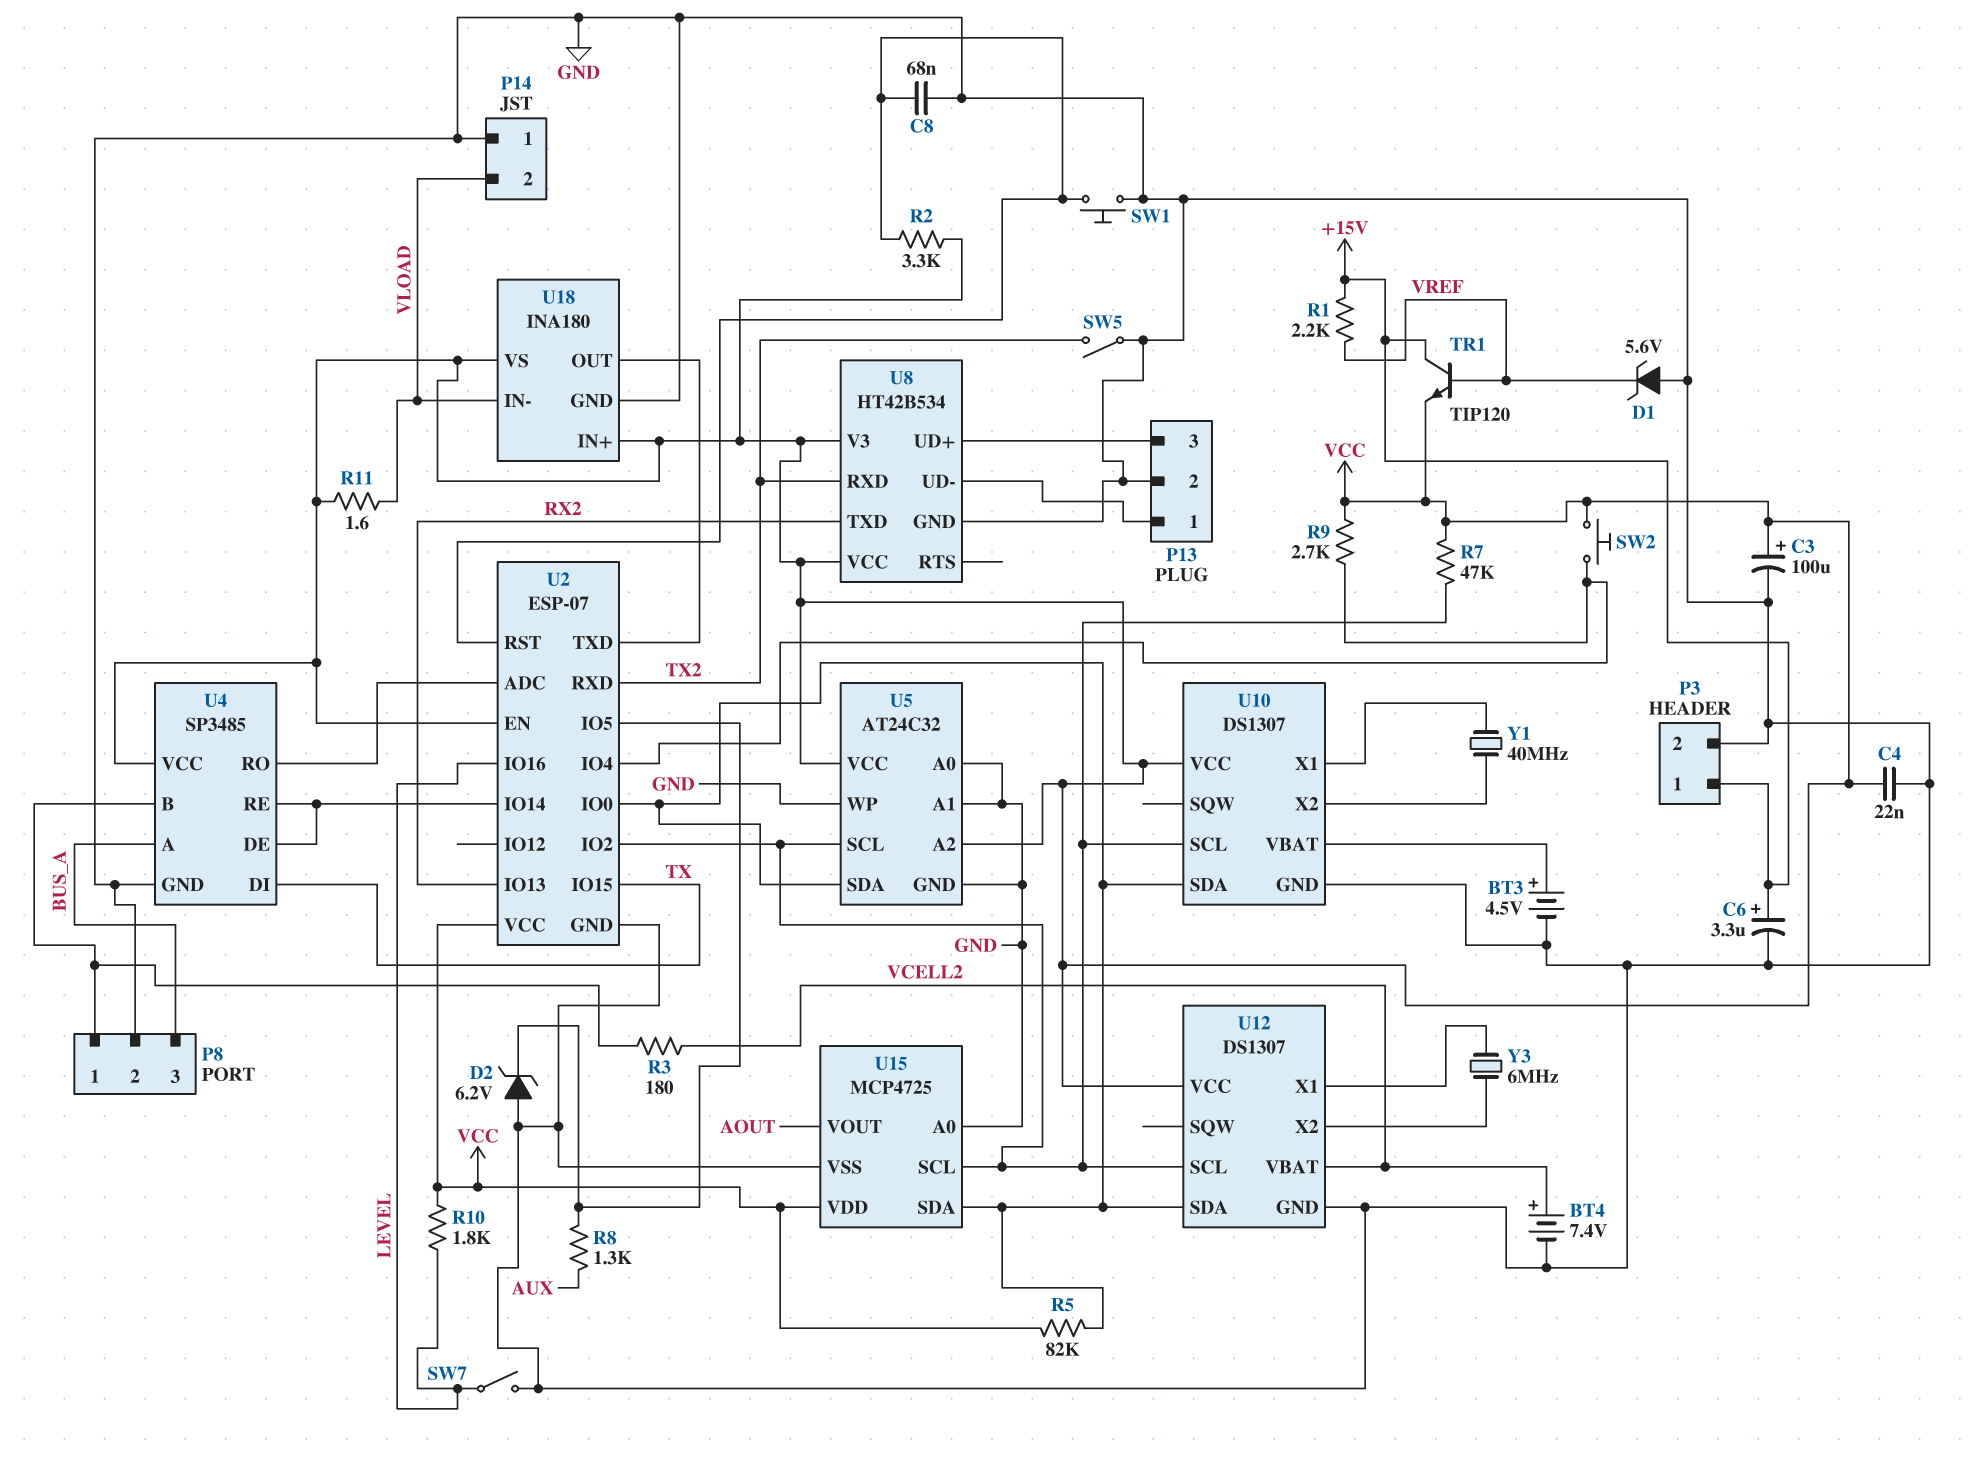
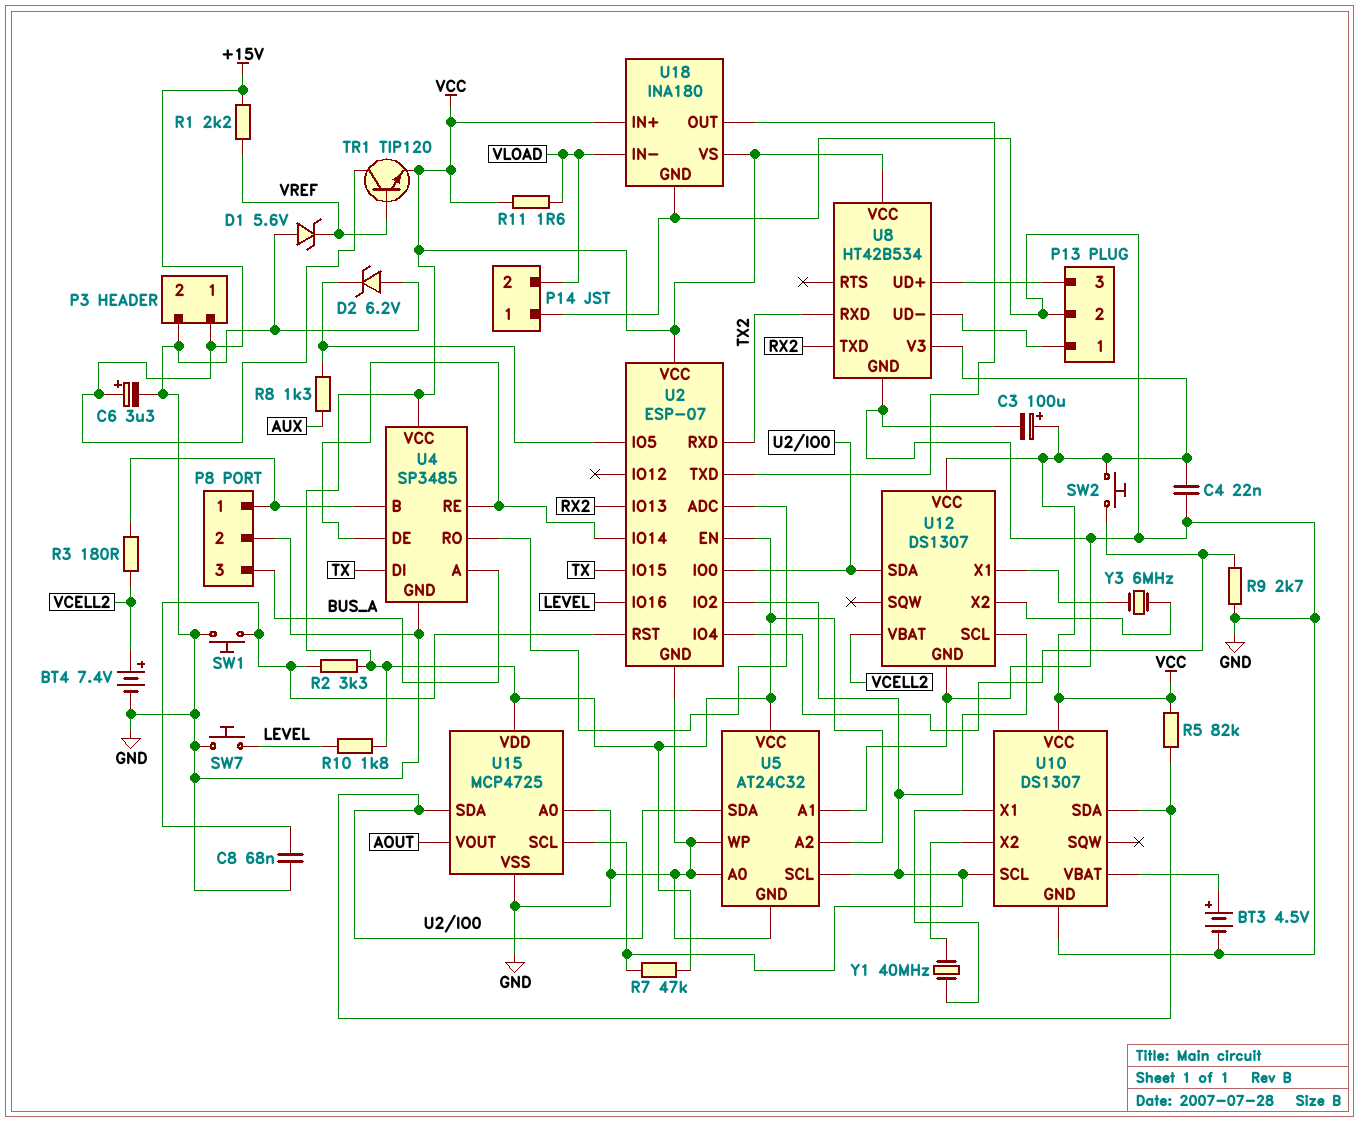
R9: 2.7k (U2/IO4, VCC) -> 2.7k (GND, U2/IO4)
SW5: switch (GND, TX2) -> none
SW7: switch (GND, LEVEL) -> button (GND, LEVEL)

